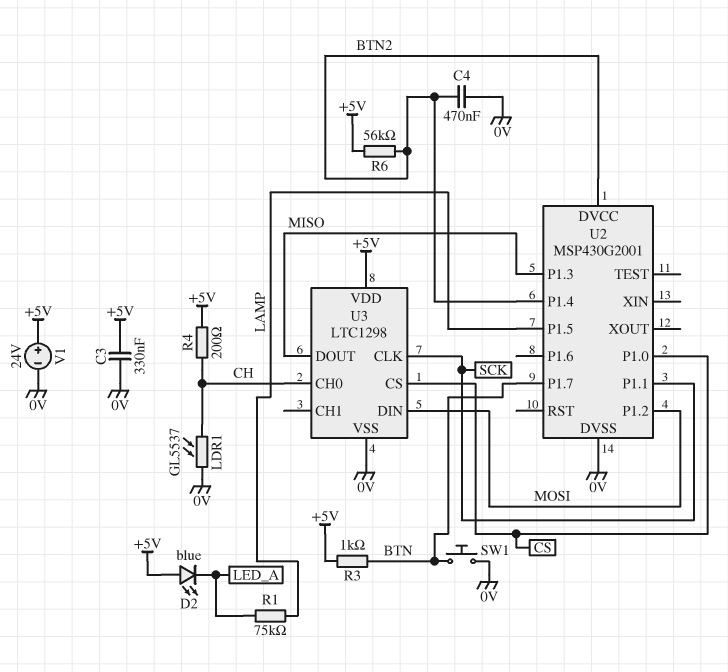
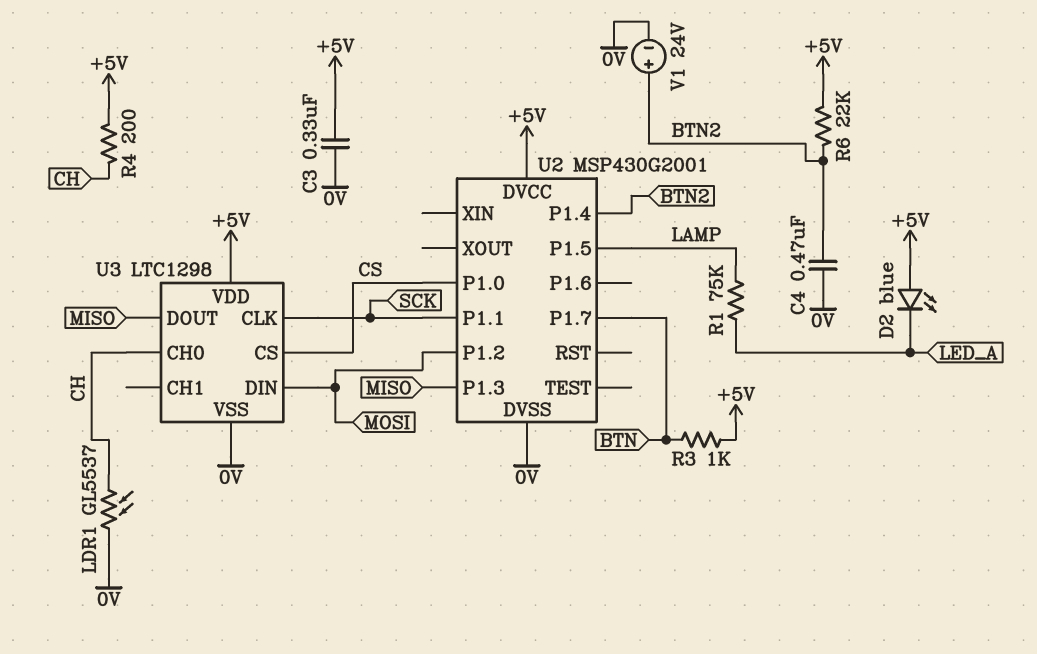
R6: 56k (+5V, BTN2) -> 22k (+5V, BTN2)
SW1: button (0V, BTN) -> none
U2 pin DVCC: BTN2 -> +5V
V1: 24V (plus +5V, minus 0V) -> 24V (plus BTN2, minus 0V)

